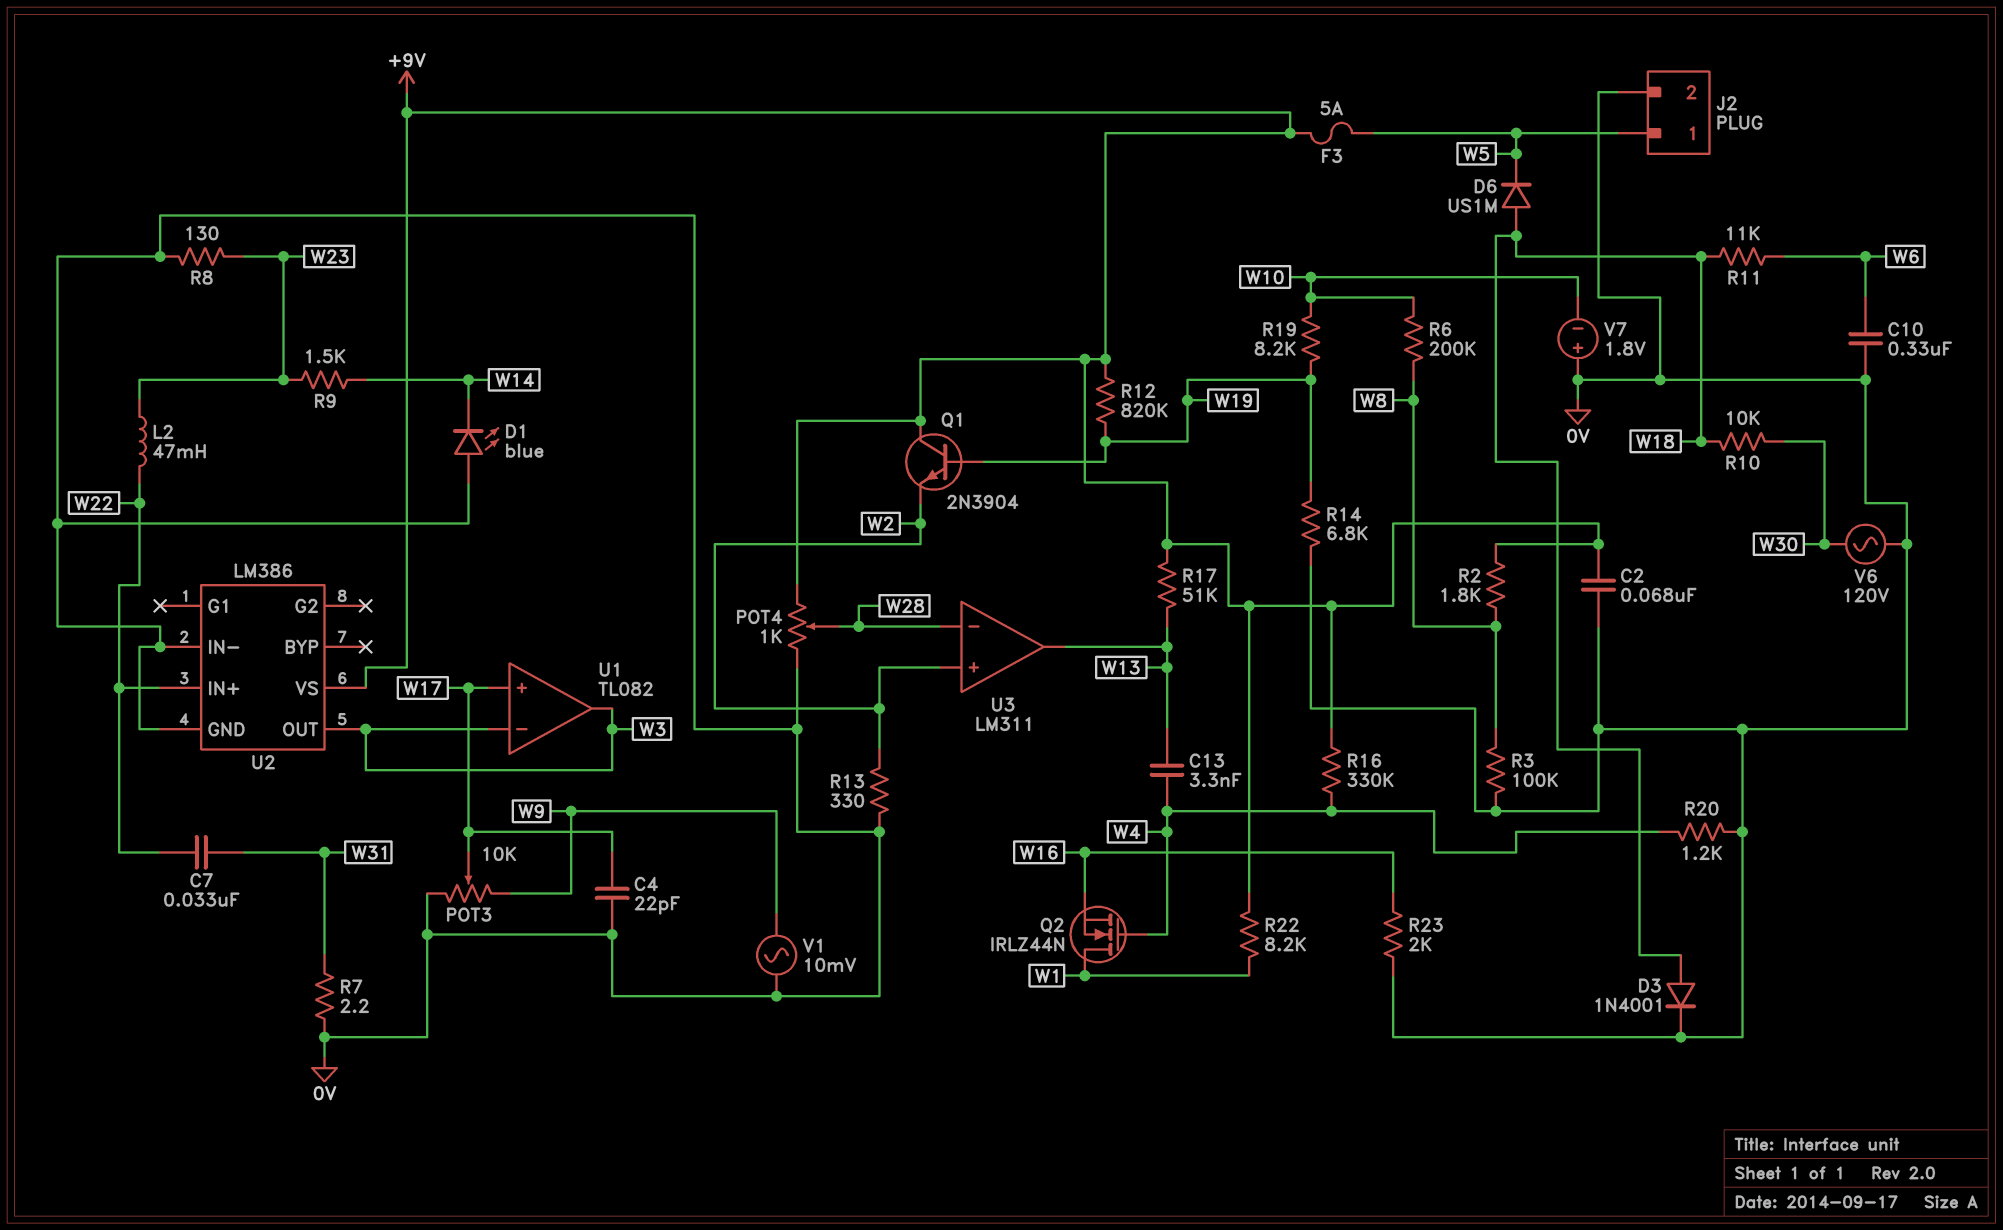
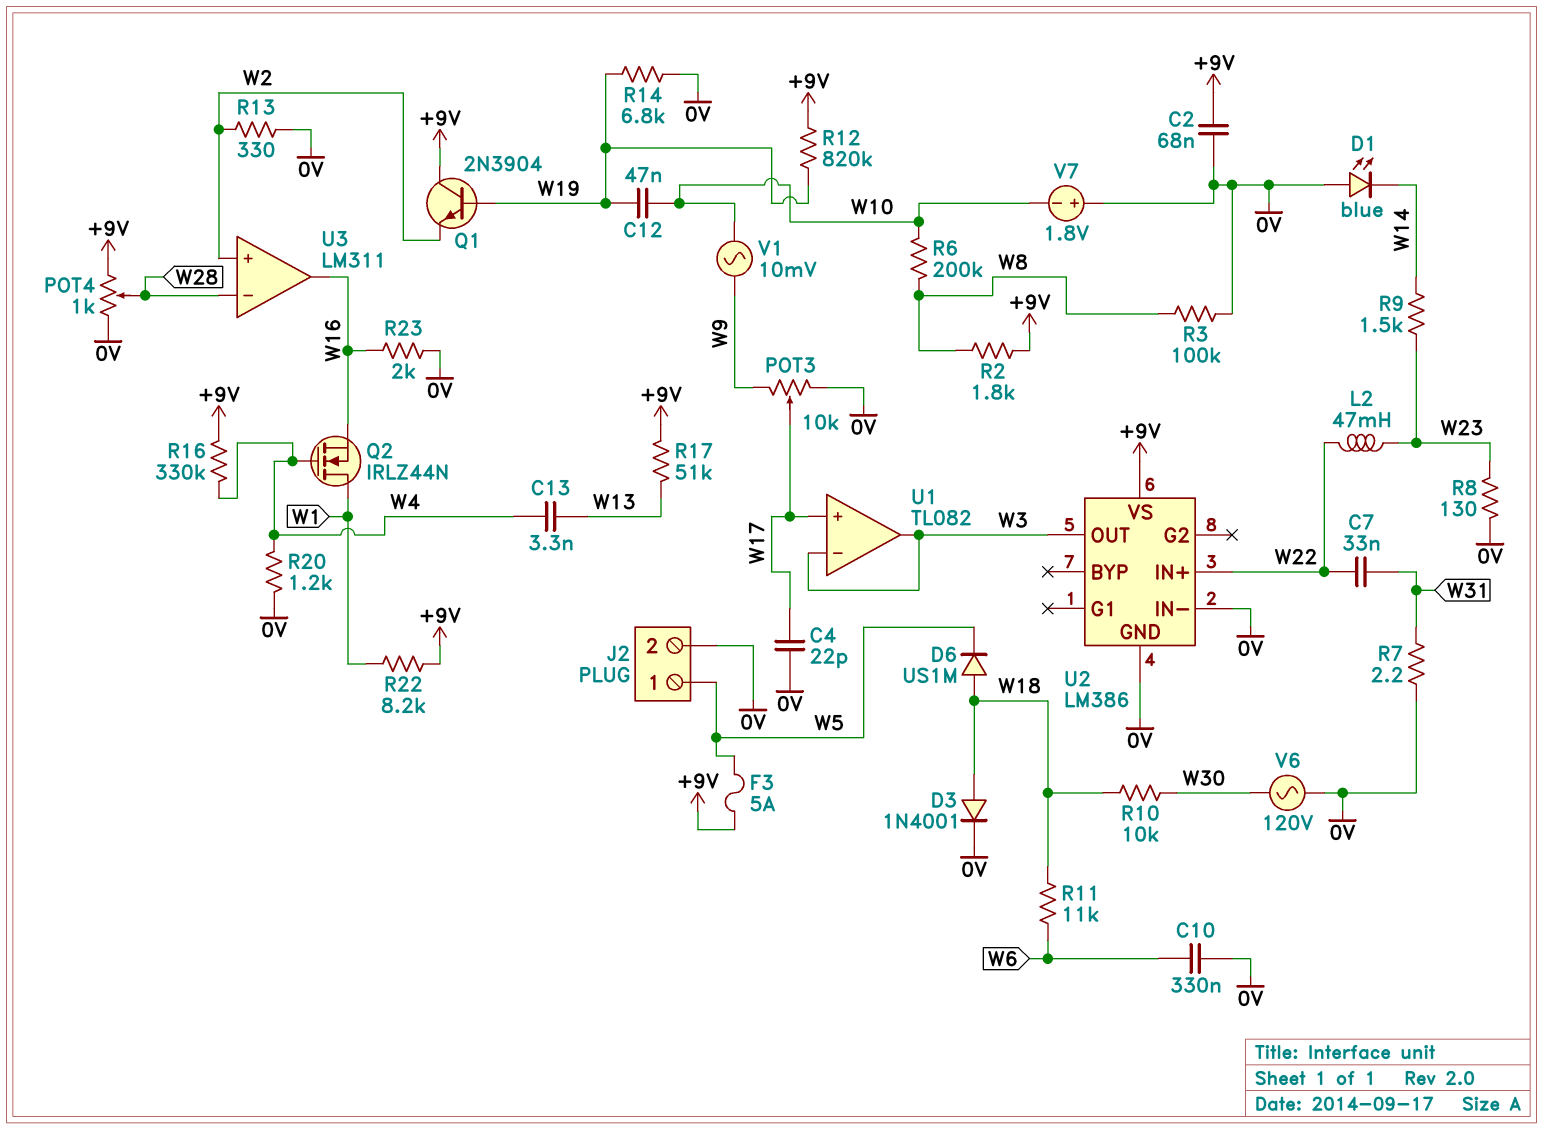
C12: none -> 47nF (W10, W19)
R19: 8.2k (W10, W19) -> none
U3 pin out: W13 -> W16
V1: AC 10mV (0V, W9) -> AC 10mV (W9, W10)

